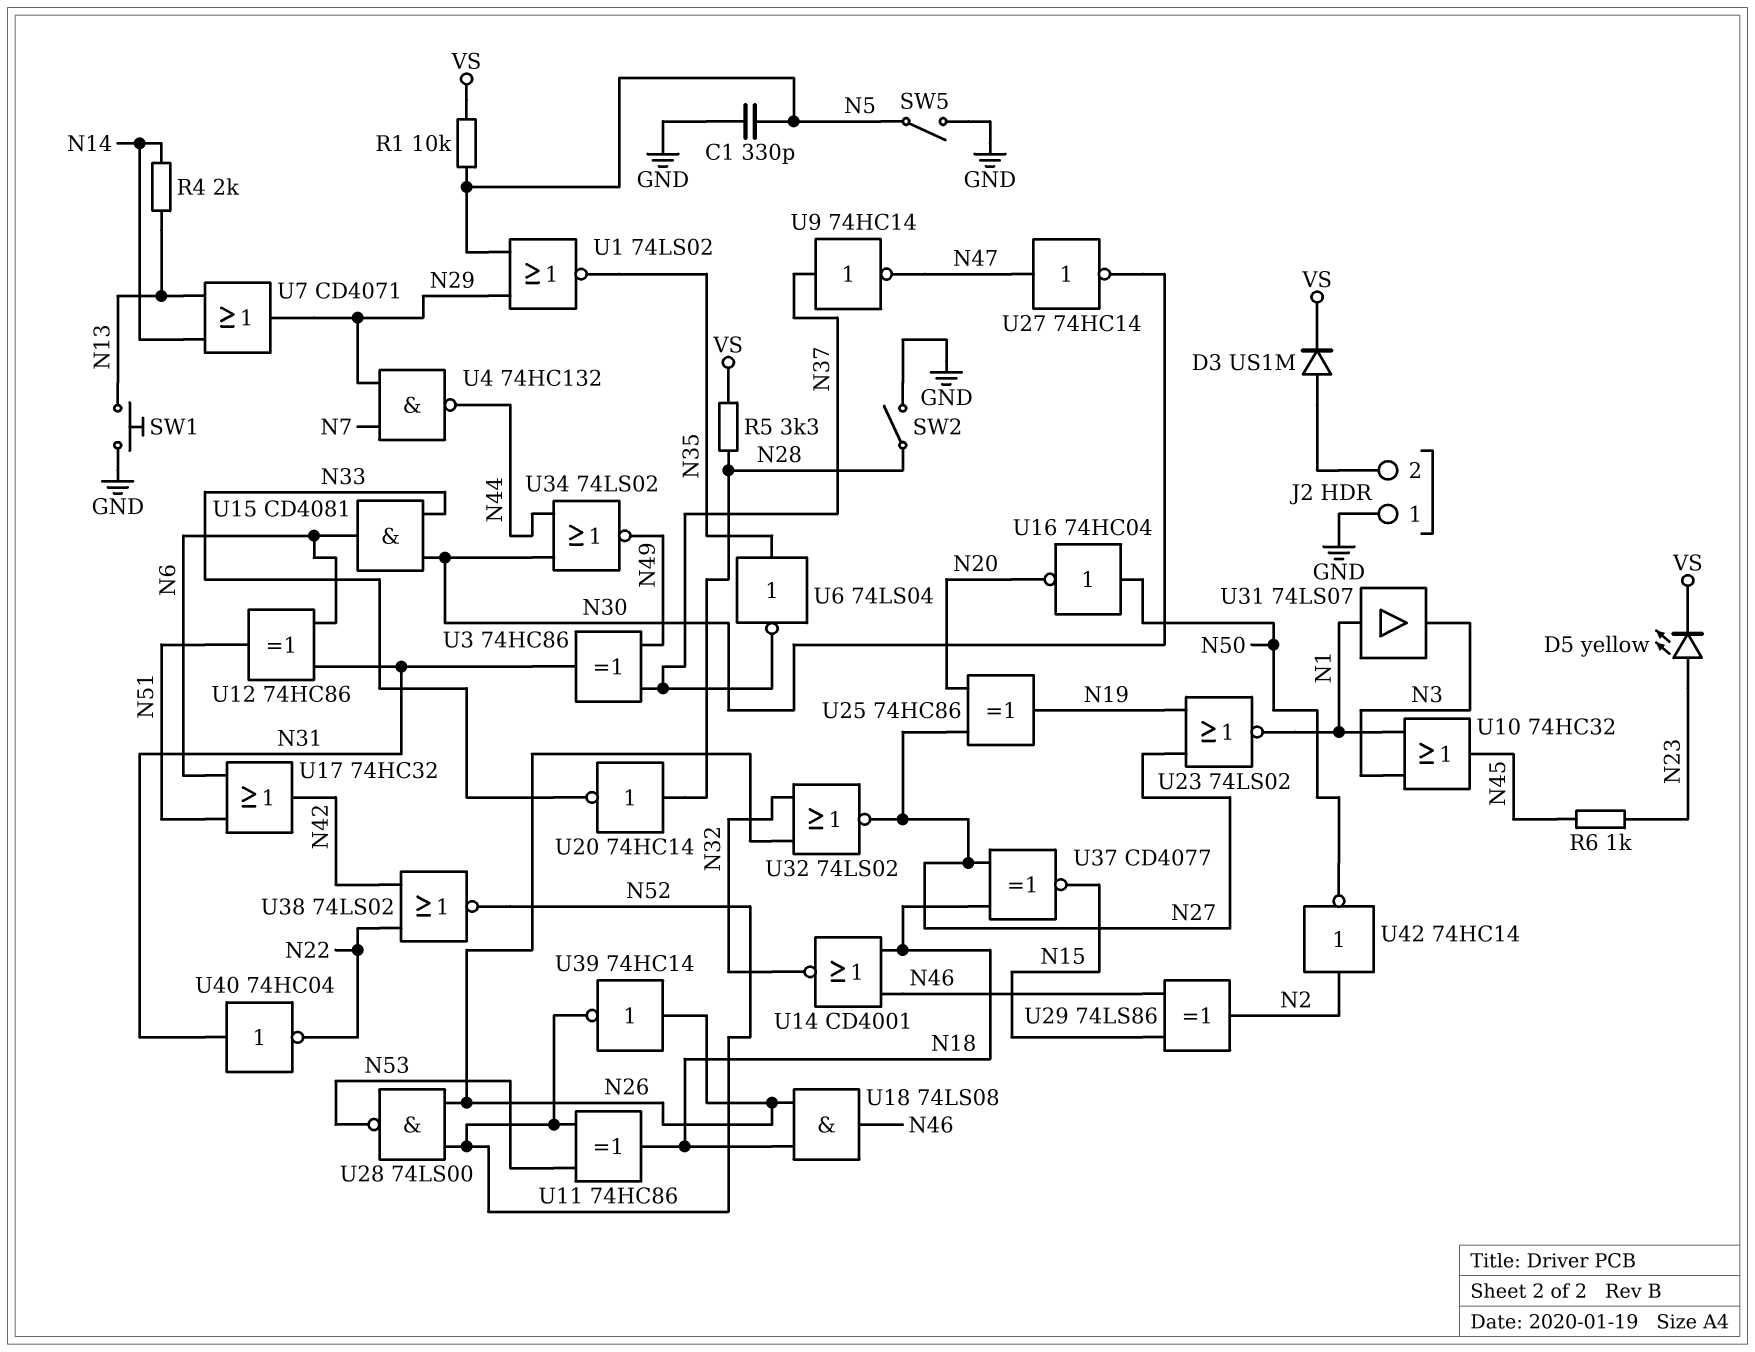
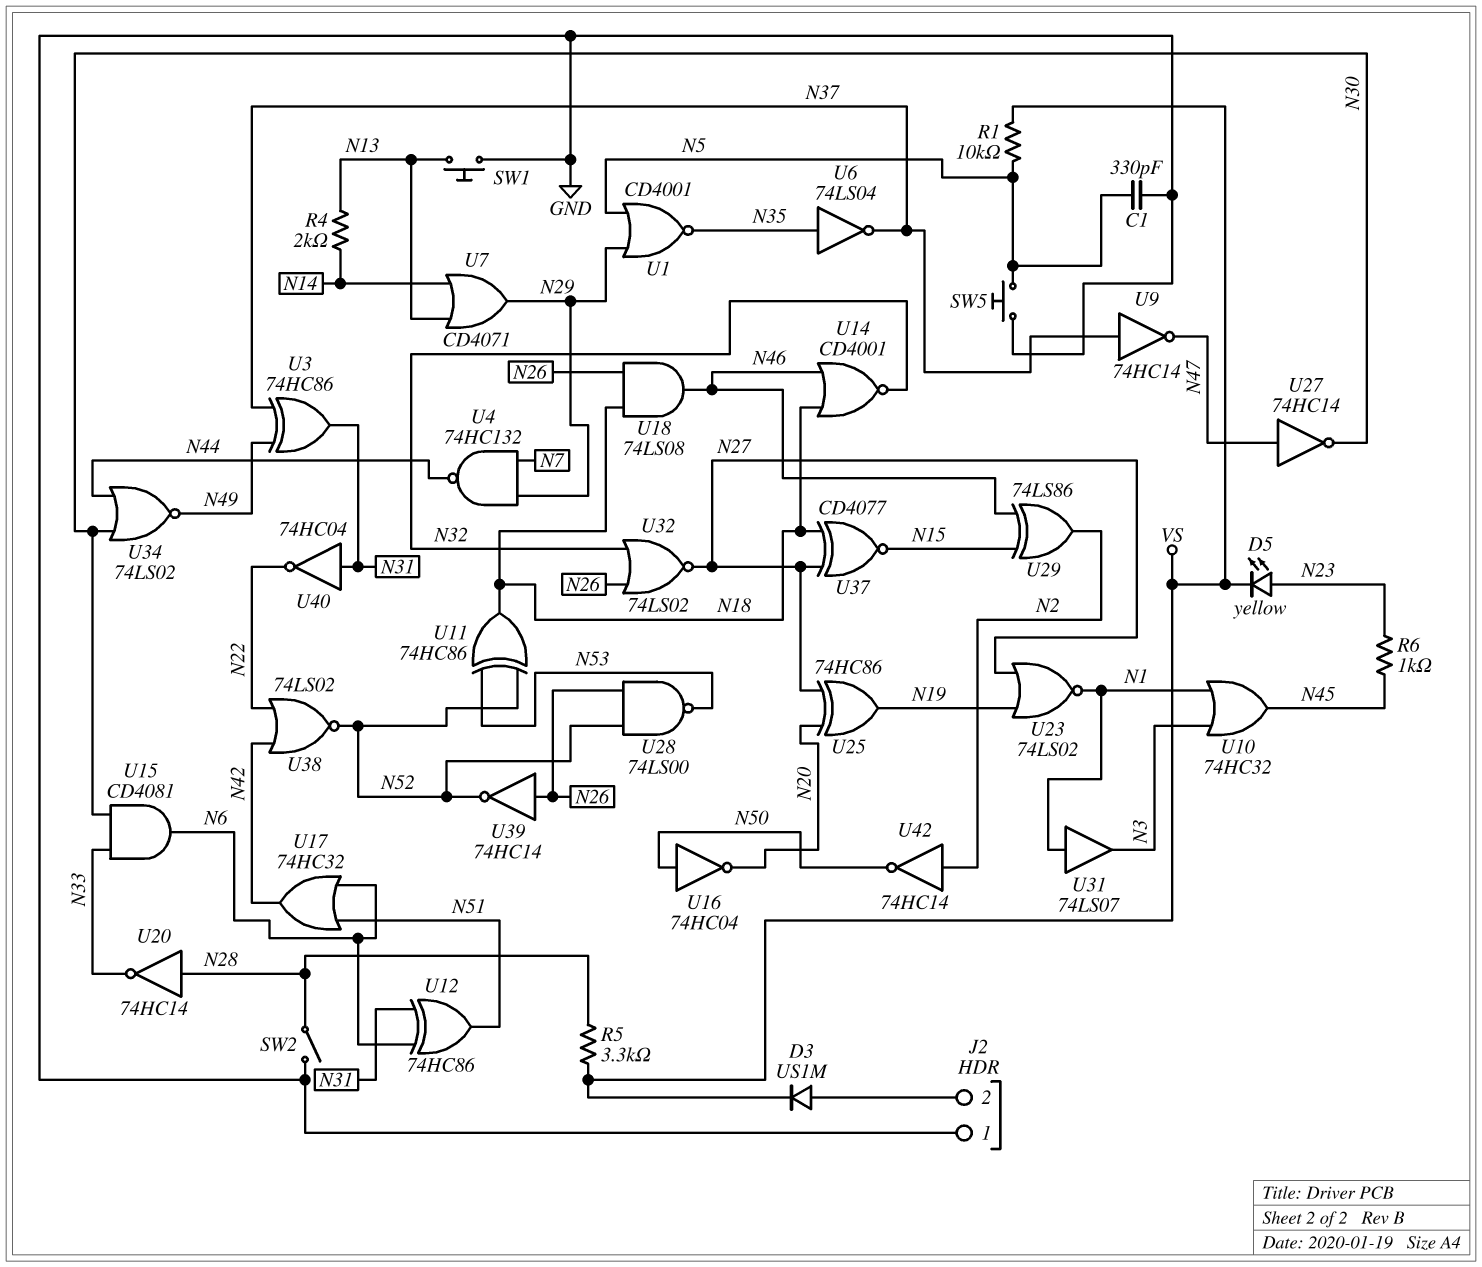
SW5: switch (GND, N5) -> button (GND, N5)
U1: NOR 74LS02 (in N5, in N29, out N35) -> NOR CD4001 (in N5, in N29, out N35)

